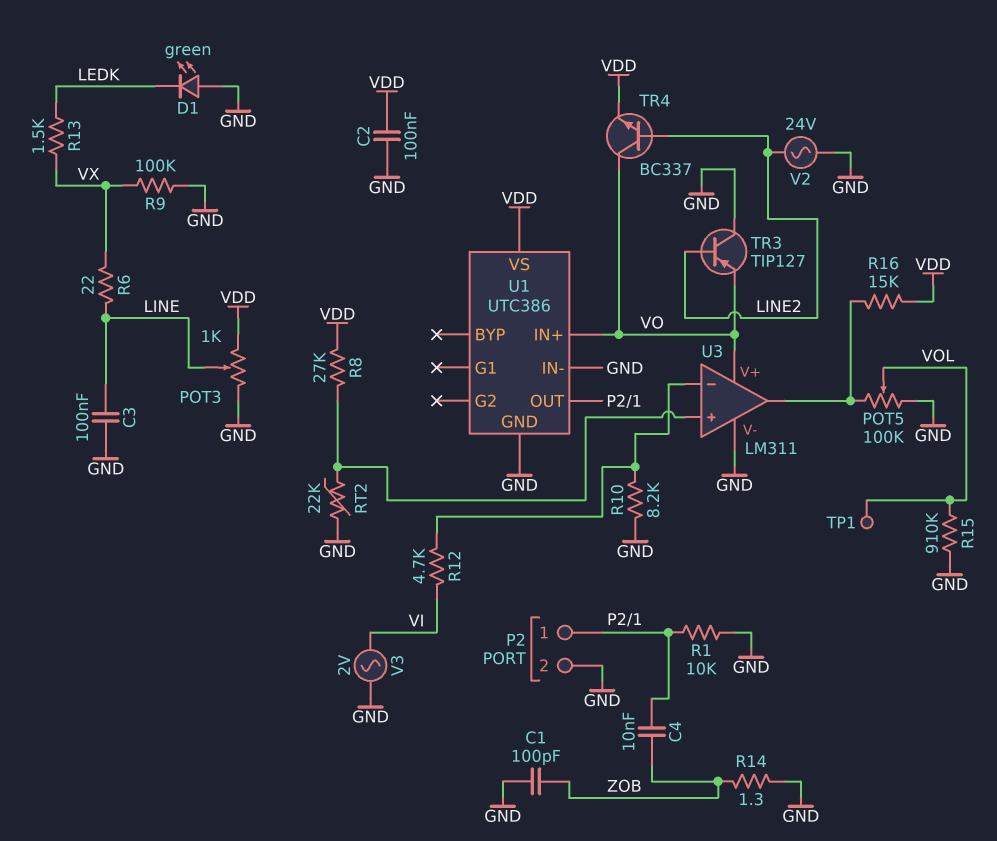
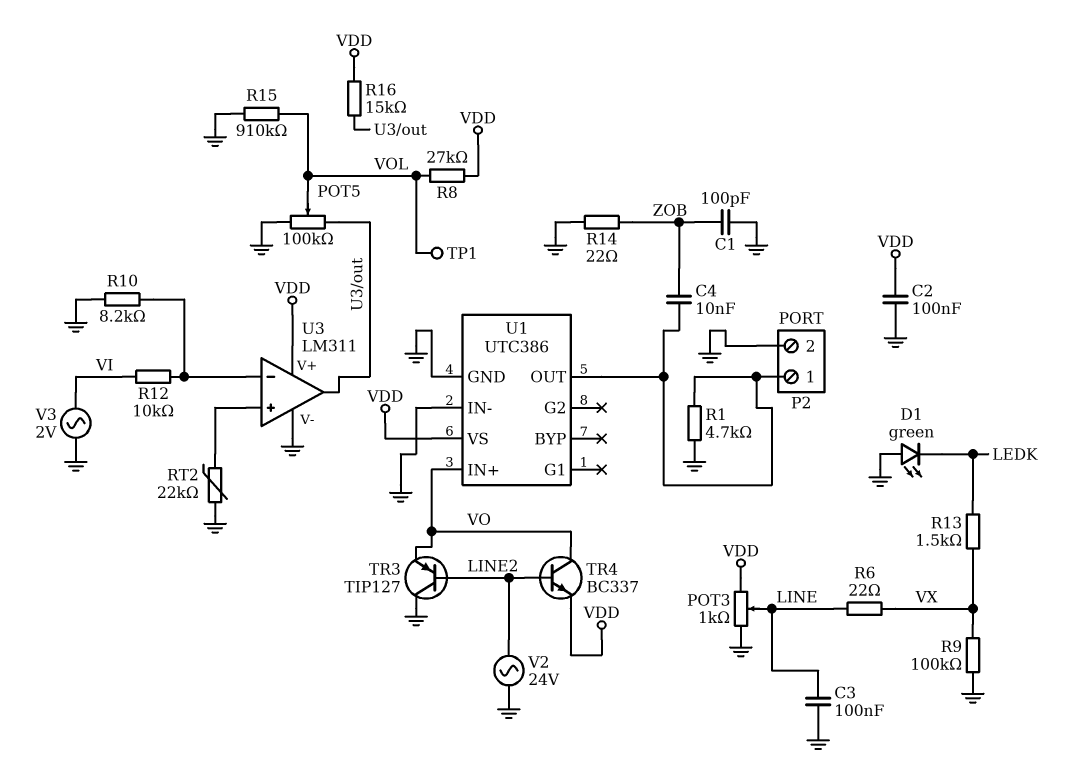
R1: 10k (GND, P2/1) -> 4.7k (GND, P2/1)
R8: 27k (U3/in+, VDD) -> 27k (VDD, VOL)
R12: 4.7k (U3/in-, VI) -> 10k (U3/in-, VI)
R14: 1.3 (GND, ZOB) -> 22 (GND, ZOB)
U3 pin V+: VO -> VDD

